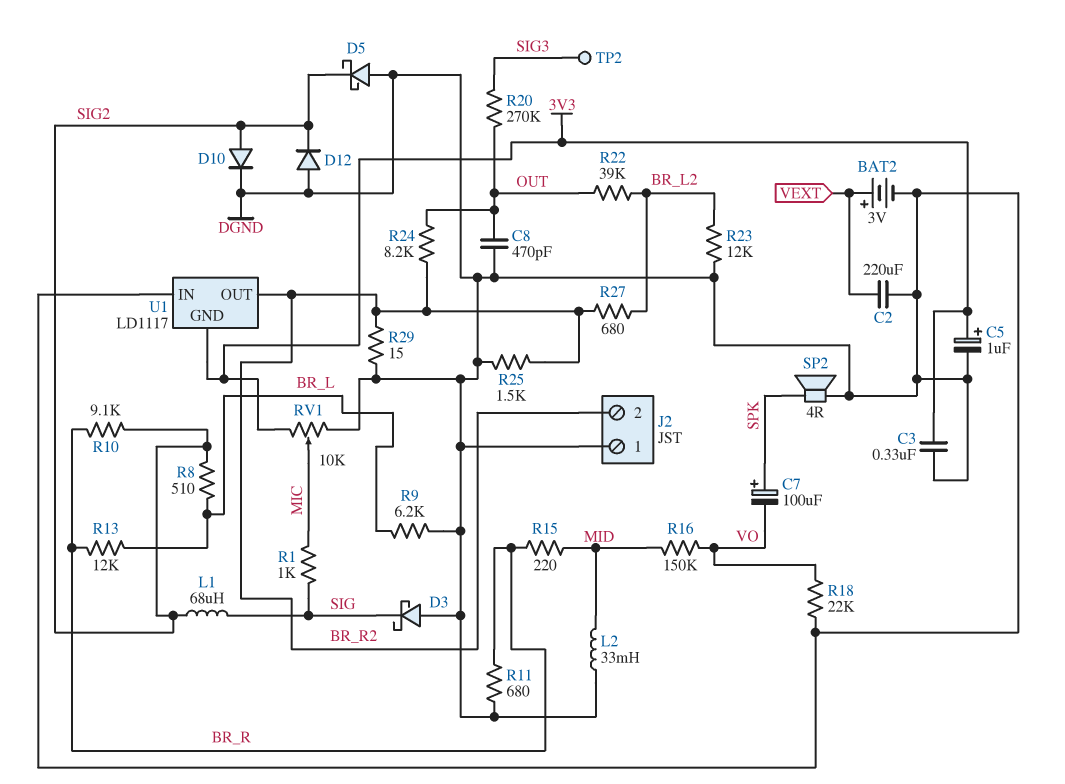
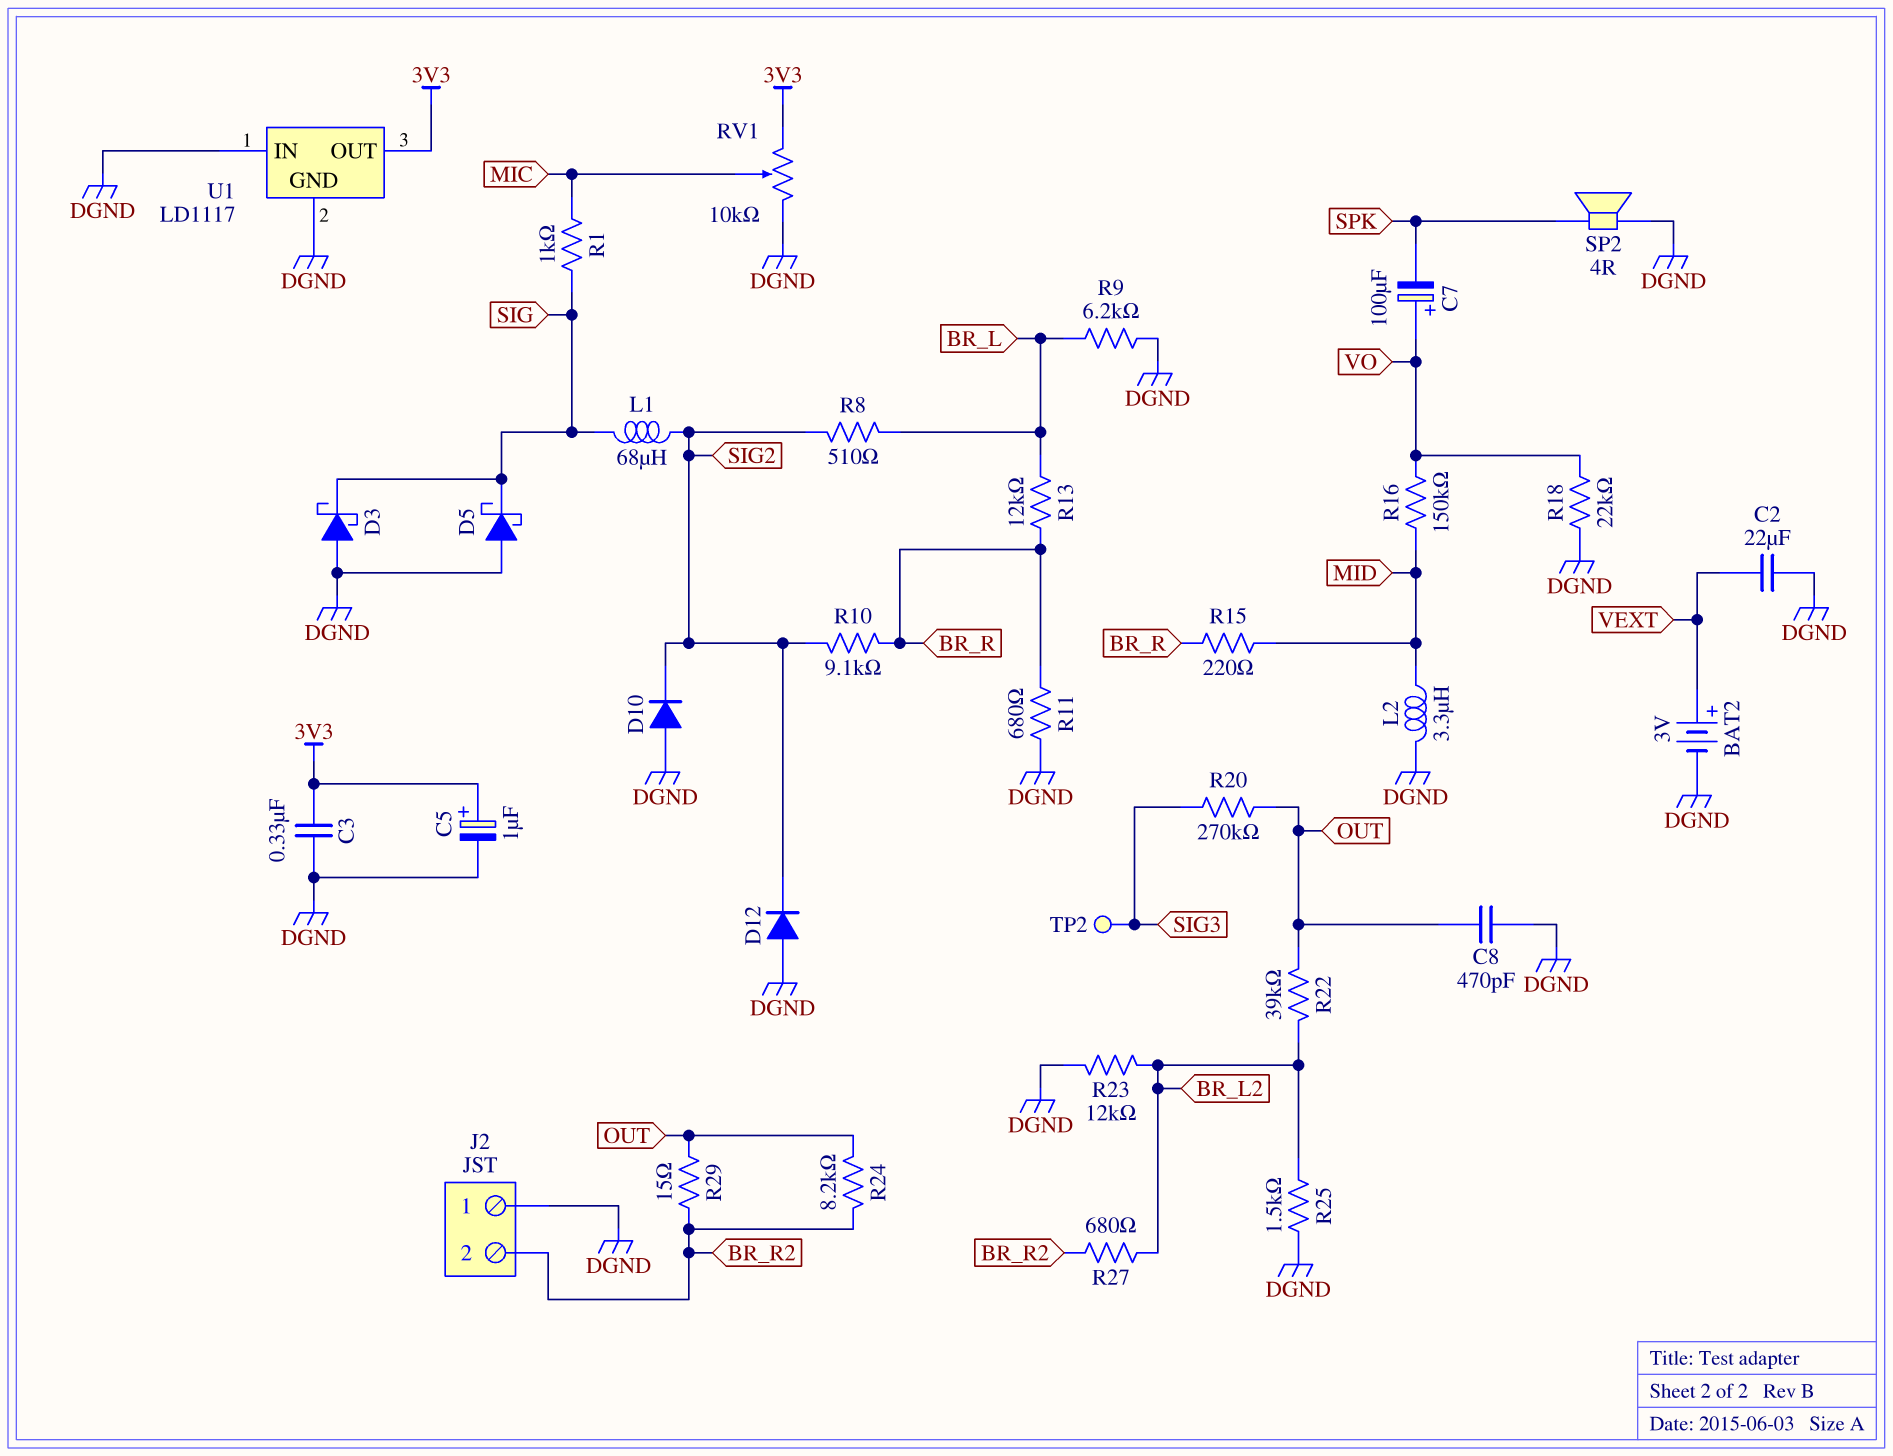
C2: 220uF (DGND, VEXT) -> 22uF (DGND, VEXT)
C7: 100uF (plus SPK, minus VO) -> 100uF (plus VO, minus SPK)
D5: schottky (A DGND, K SIG2) -> schottky (A DGND, K SIG)
D10: diode (A SIG2, K DGND) -> diode (A DGND, K SIG2)
L2: 33mH (DGND, MID) -> 3.3uH (DGND, MID)
R25: 1.5k (BR_R2, DGND) -> 1.5k (BR_L2, DGND)
R29: 15 (BR_R2, DGND) -> 15 (BR_R2, OUT)
U1 pin GND: 3V3 -> DGND
U1 pin OUT: BR_R2 -> 3V3

